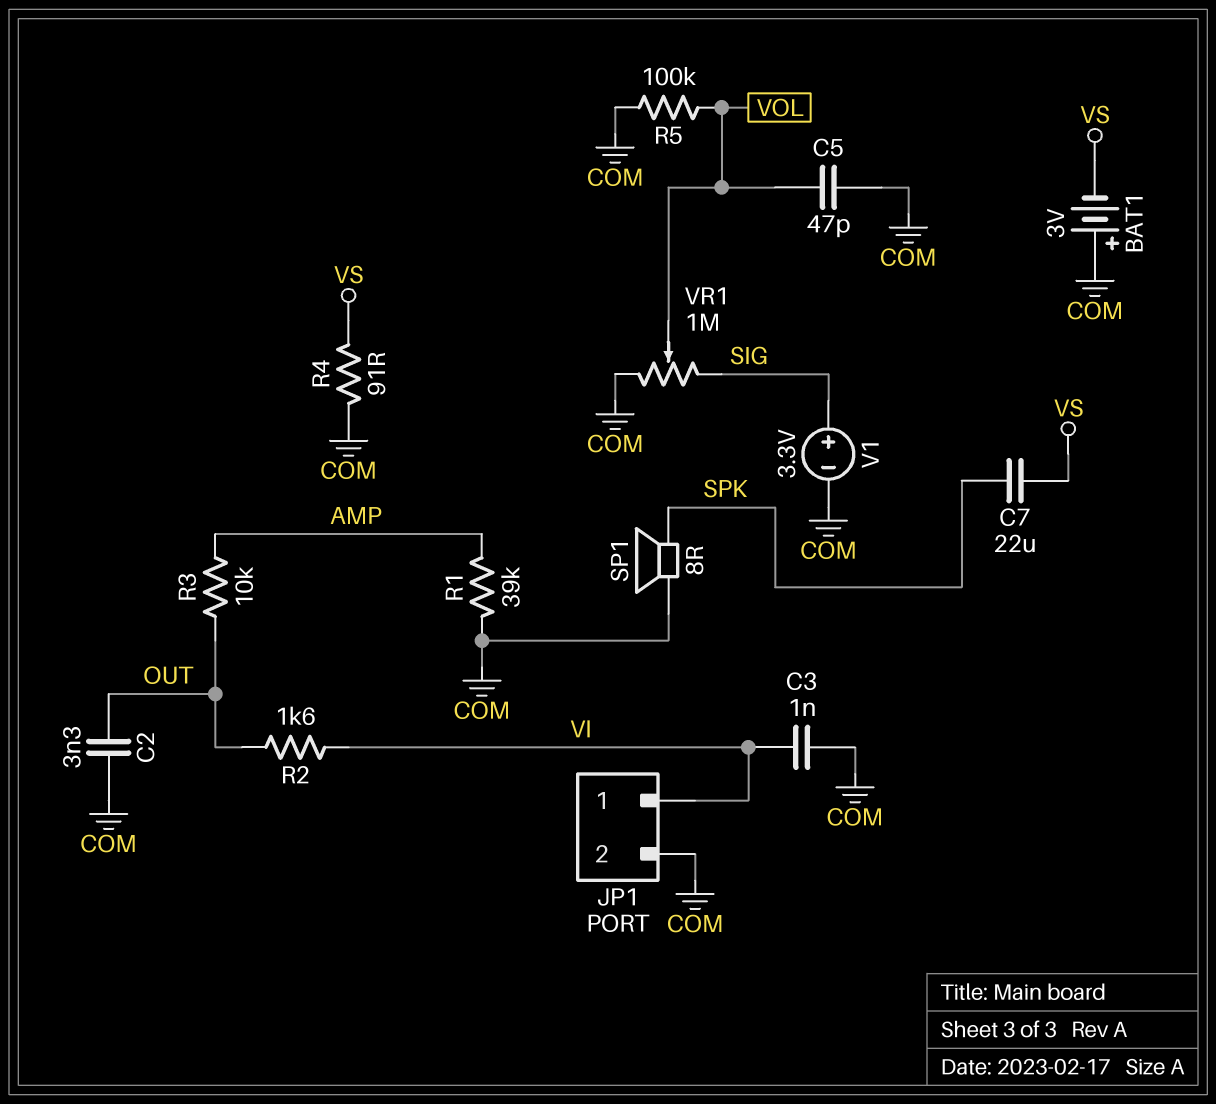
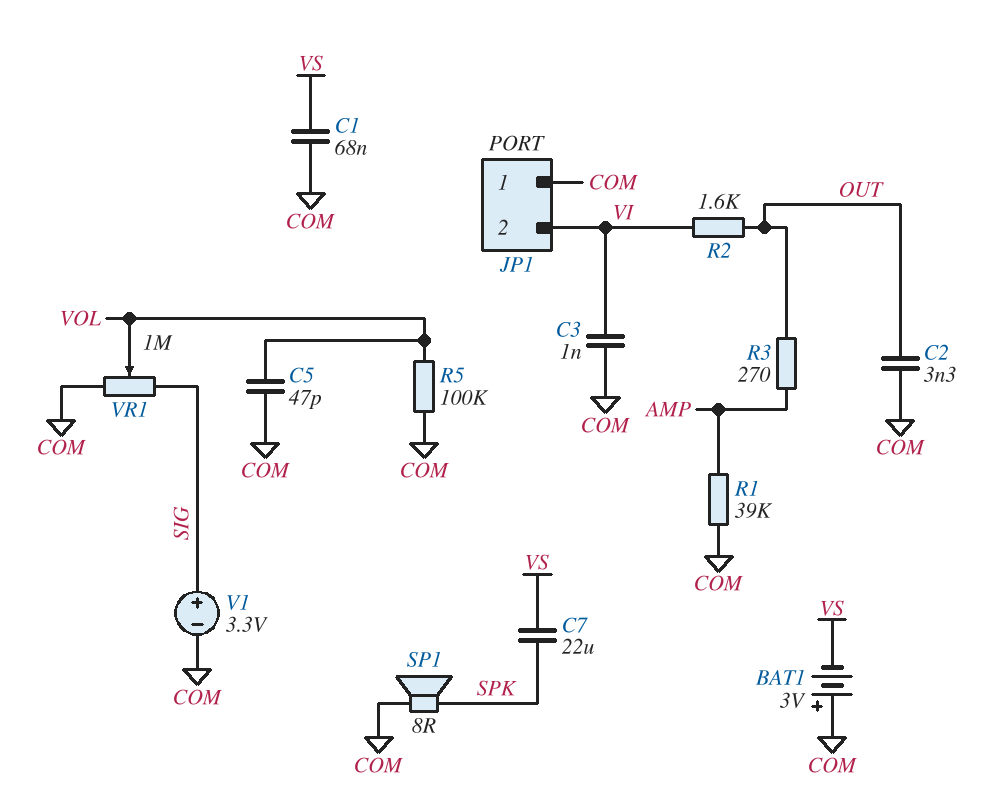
C1: none -> 68nF (COM, VS)
JP1 pin 1: VI -> COM
JP1 pin 2: COM -> VI
R3: 10k (AMP, OUT) -> 270 (AMP, OUT)
R4: 91 (COM, VS) -> none

